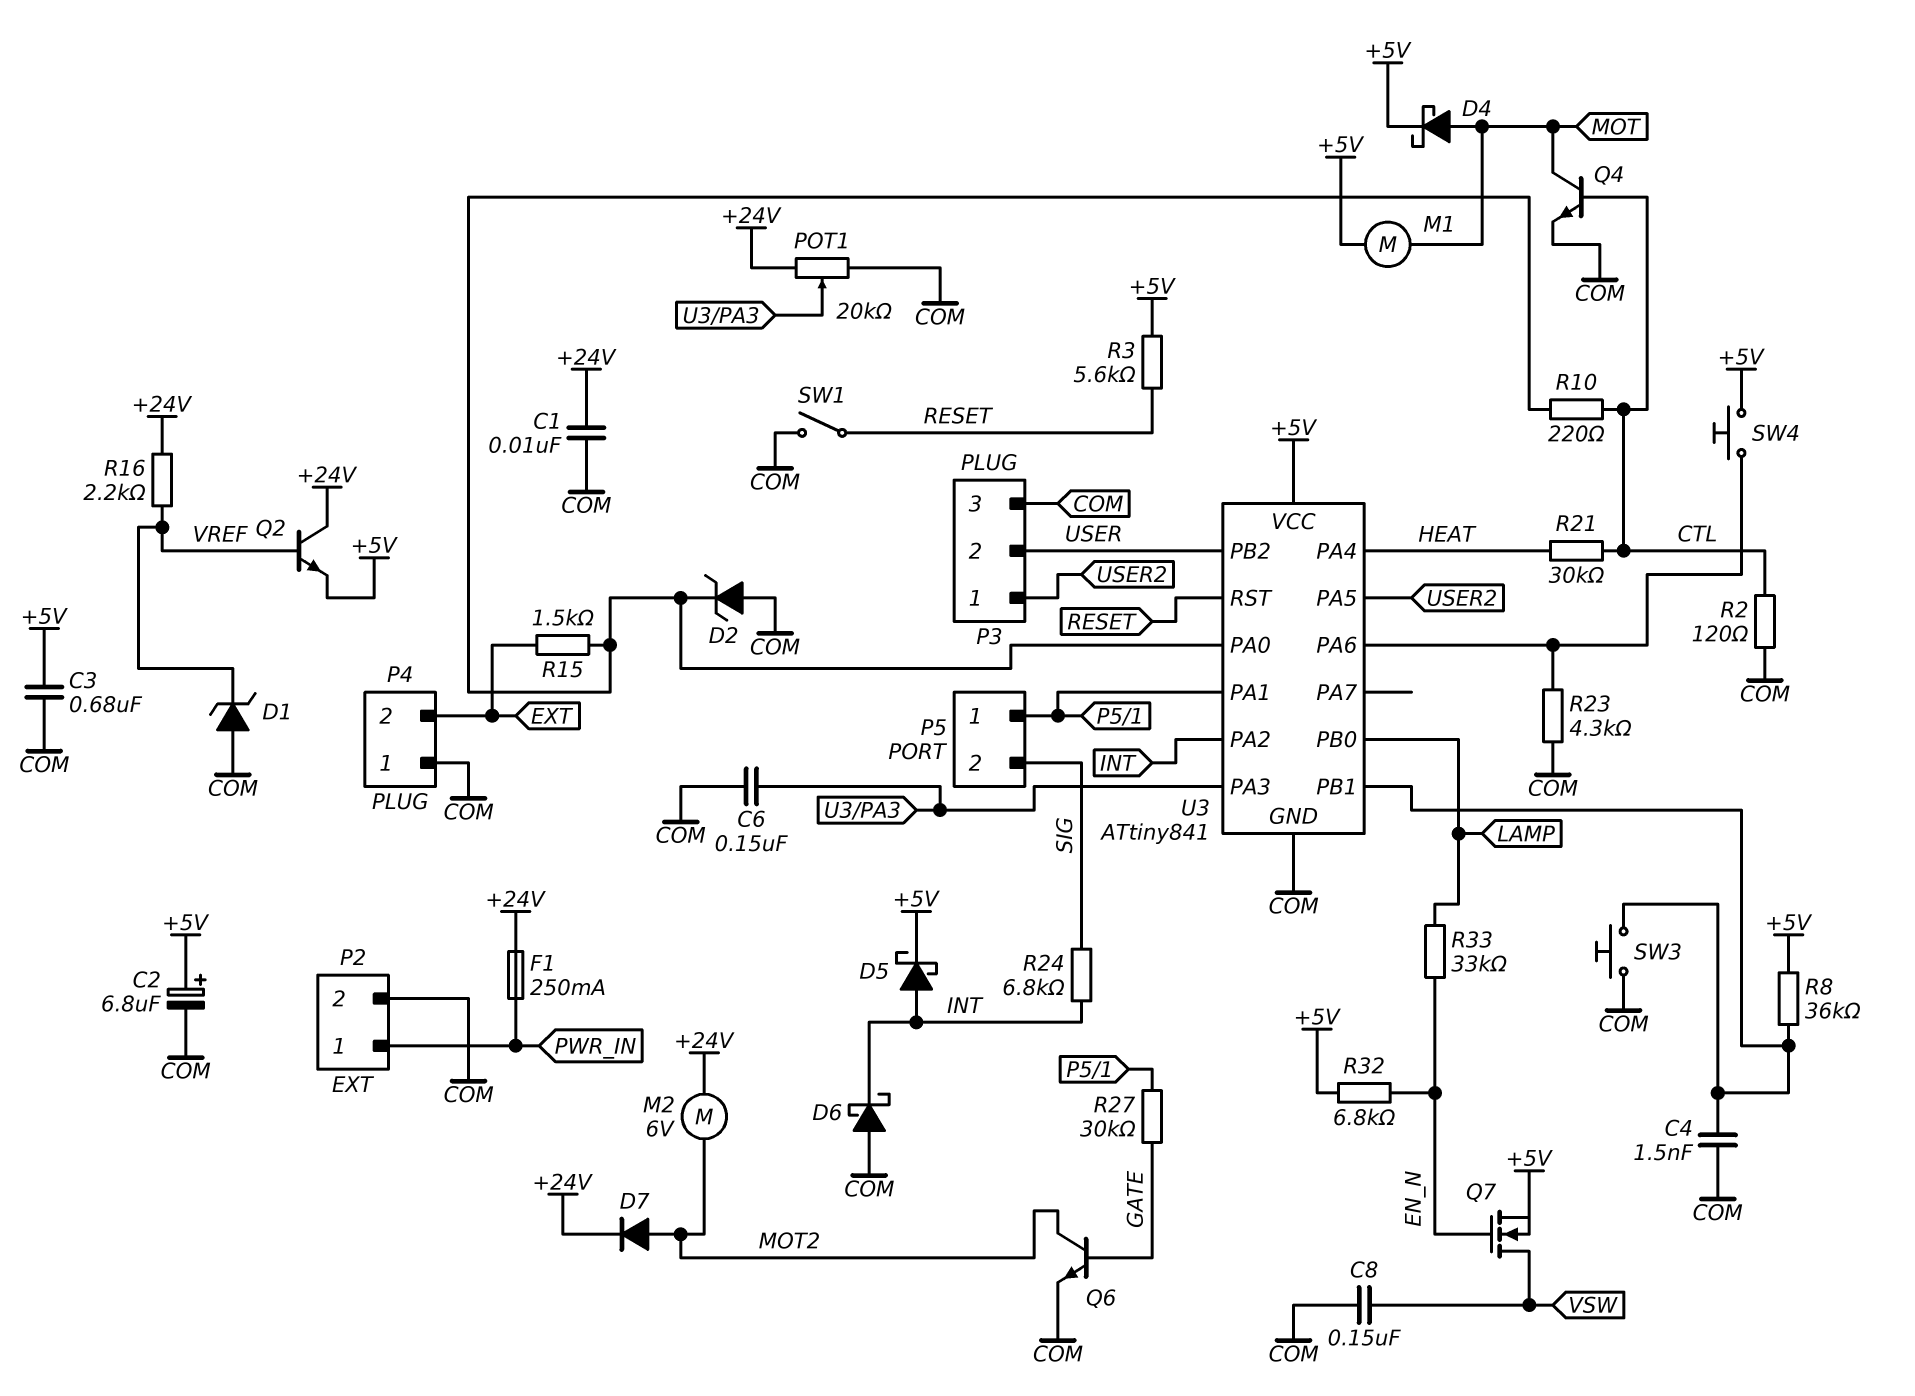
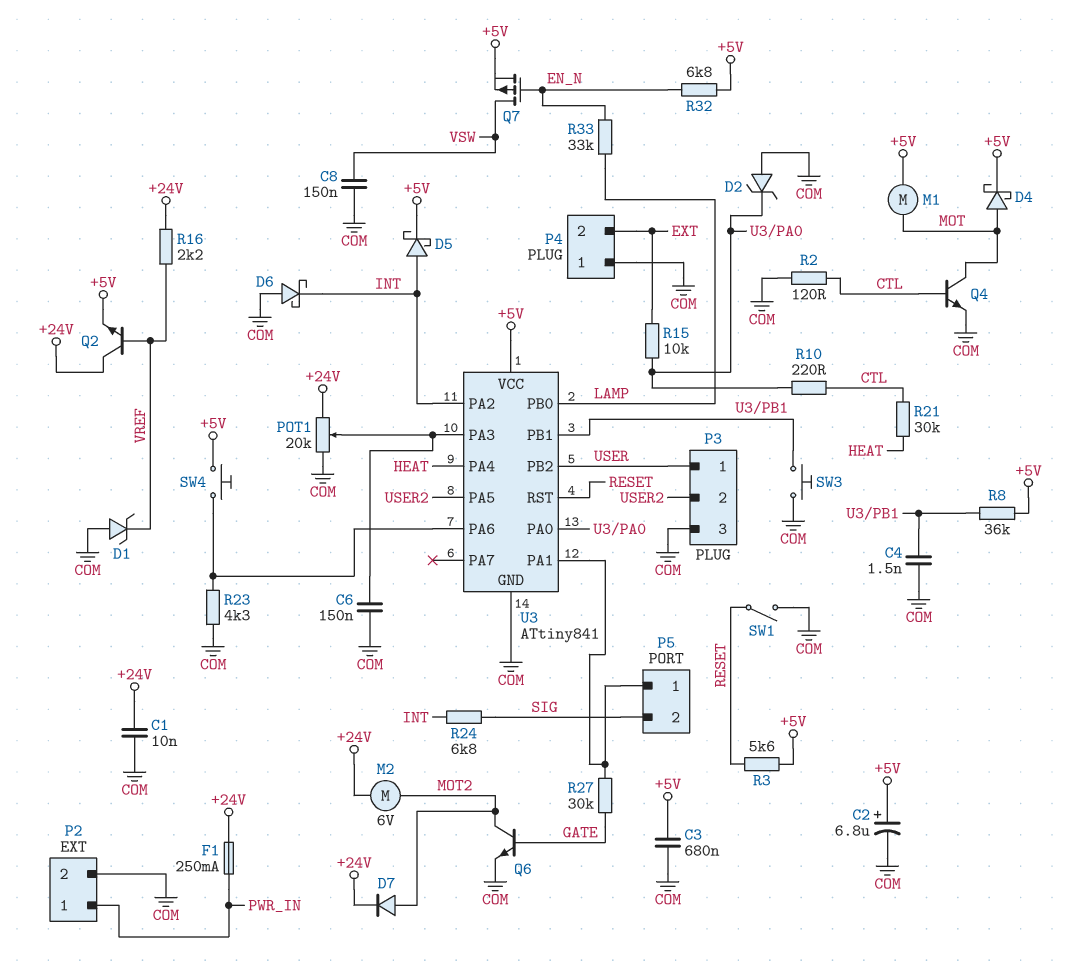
P3 pin 1: USER2 -> USER
P3 pin 2: USER -> USER2
Q7: NMOS (G EN_N, D VSW, S +5V) -> PMOS (G EN_N, D VSW, S +5V)
R15: 1.5k (EXT, U3/PA0) -> 10k (EXT, U3/PA0)

